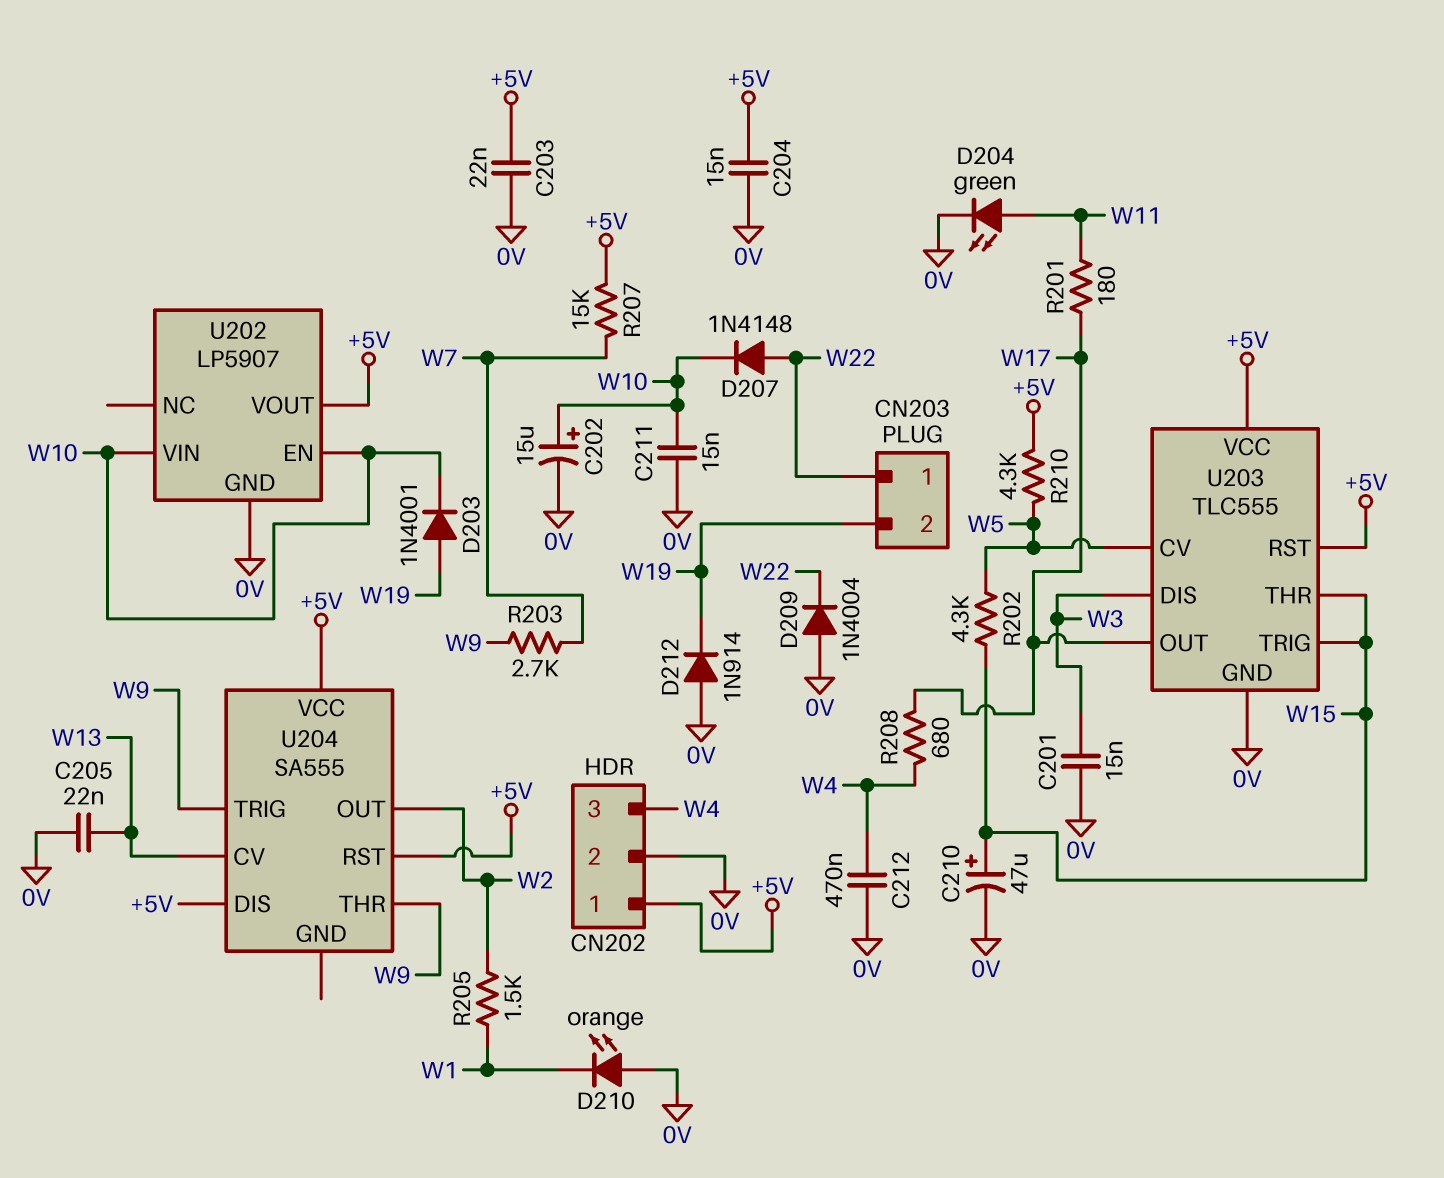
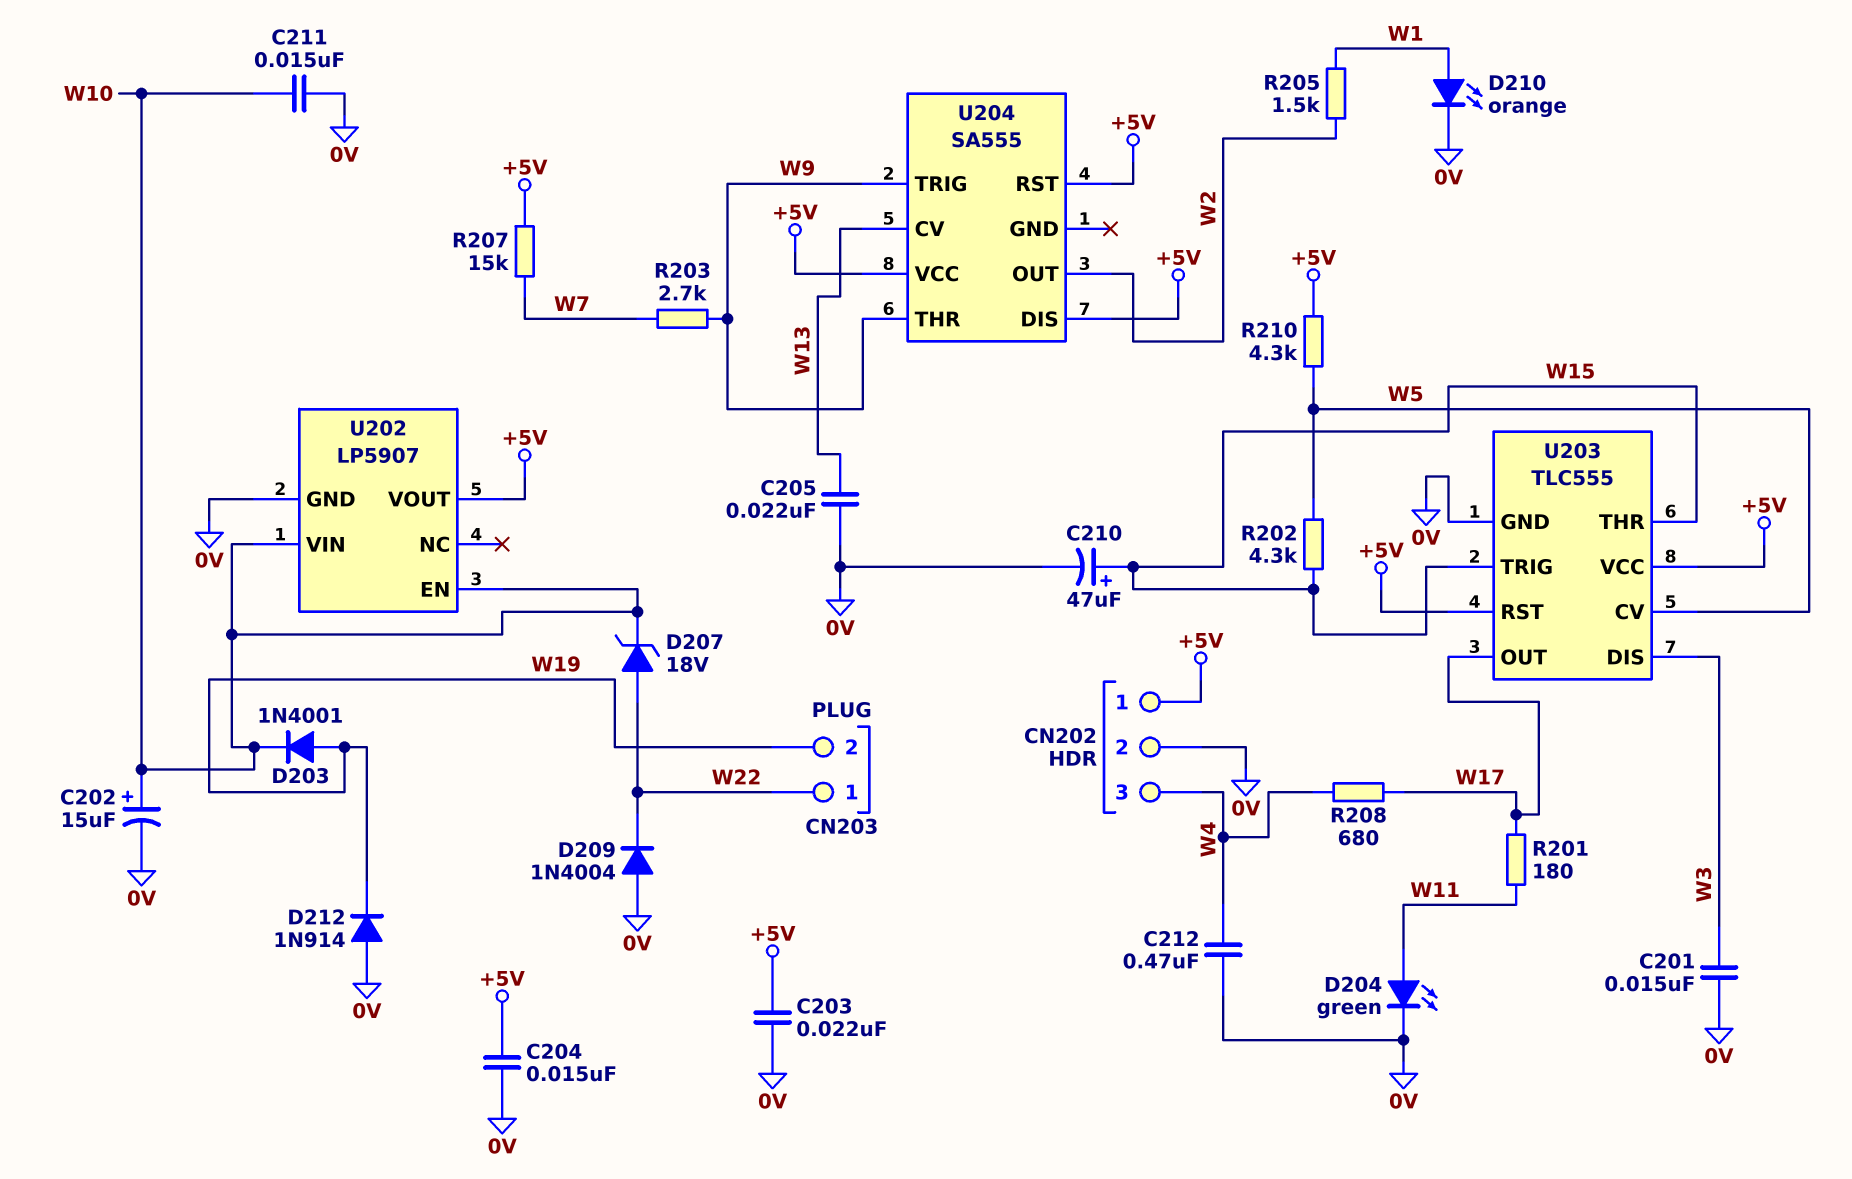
D207: diode 1N4148 (A W22, K W10) -> zener 18V (A W22, K W10)
D210: LED orange (A 0V, K W1) -> LED orange (A W1, K 0V)

